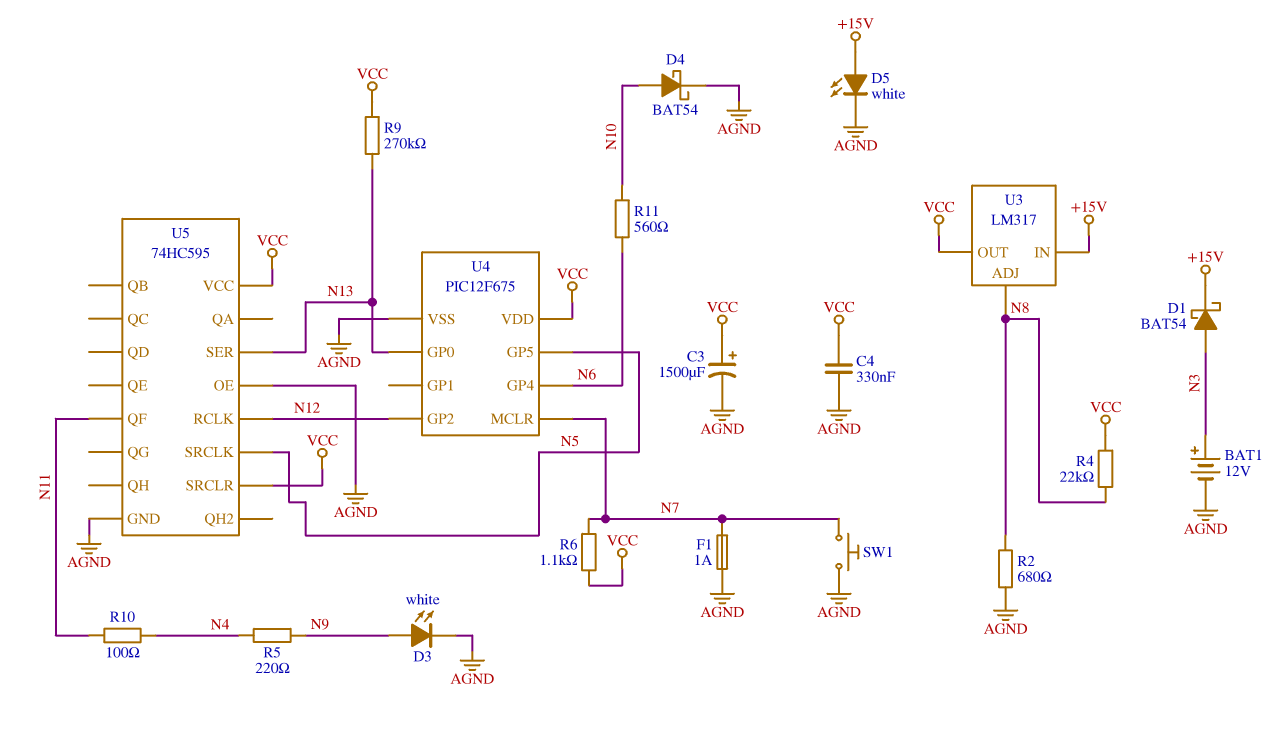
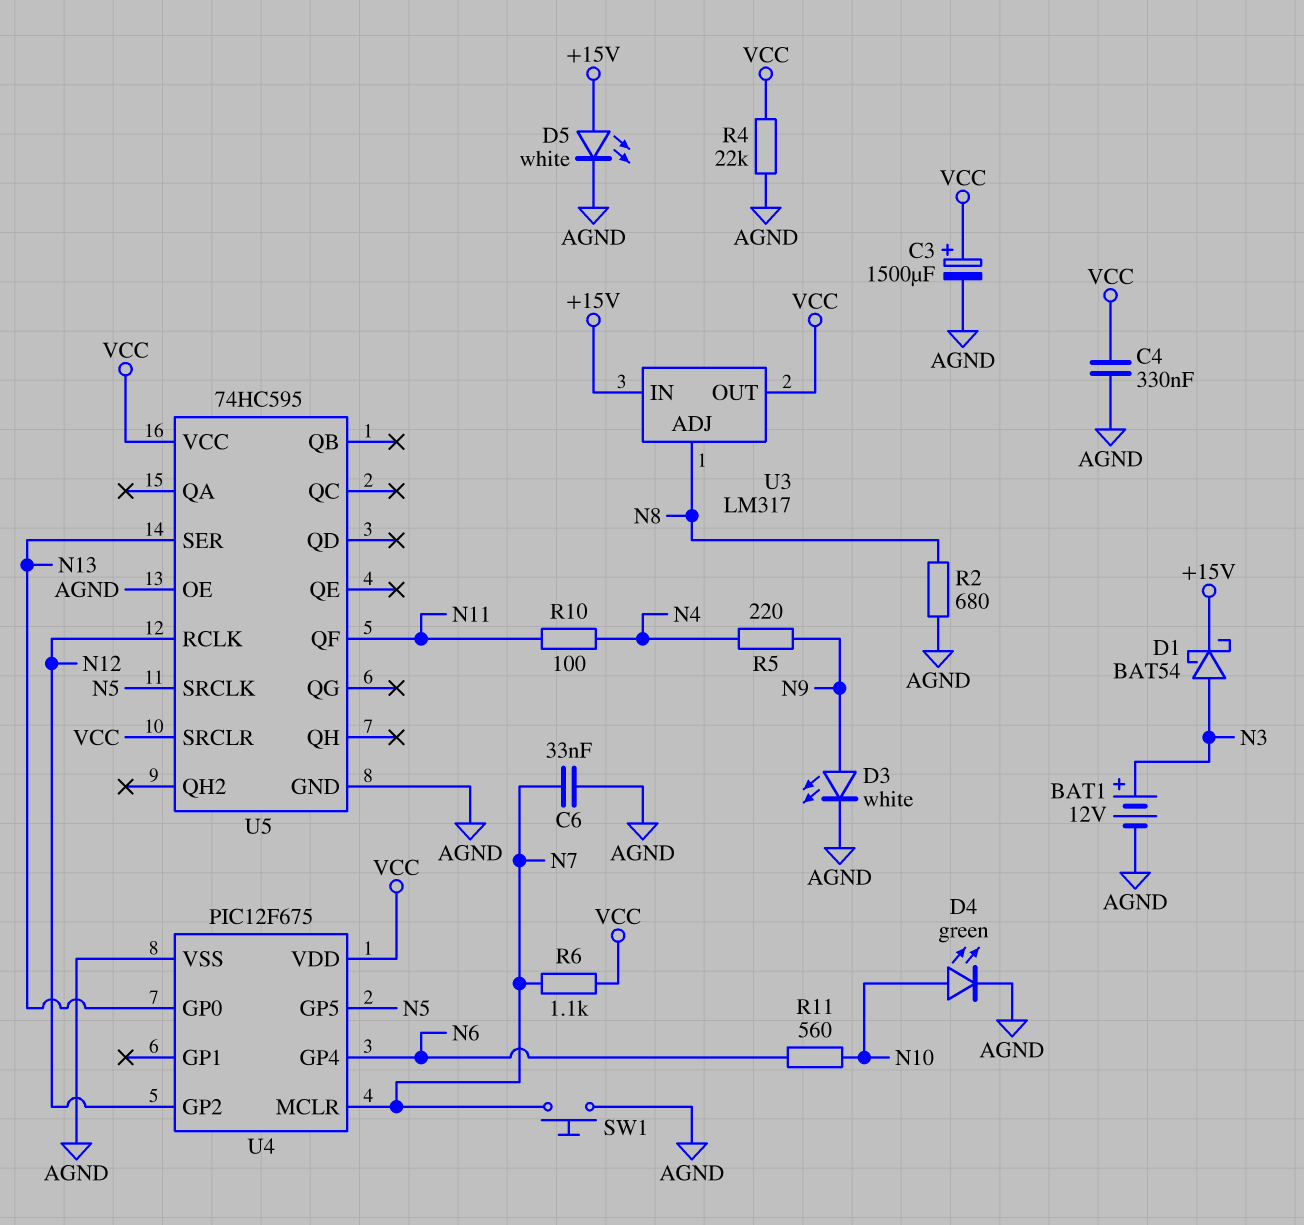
C6: none -> 33nF (AGND, N7)
D4: schottky BAT54 (A N10, K AGND) -> LED green (A N10, K AGND)
F1: 1A (AGND, N7) -> none
R4: 22k (N8, VCC) -> 22k (AGND, VCC)
R9: 270k (N13, VCC) -> none

